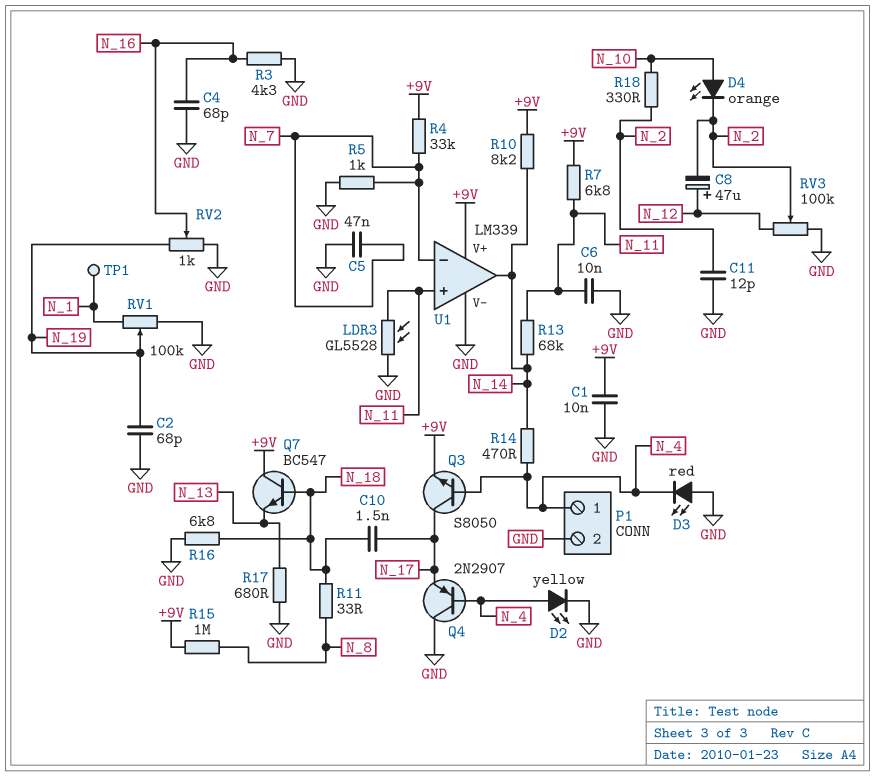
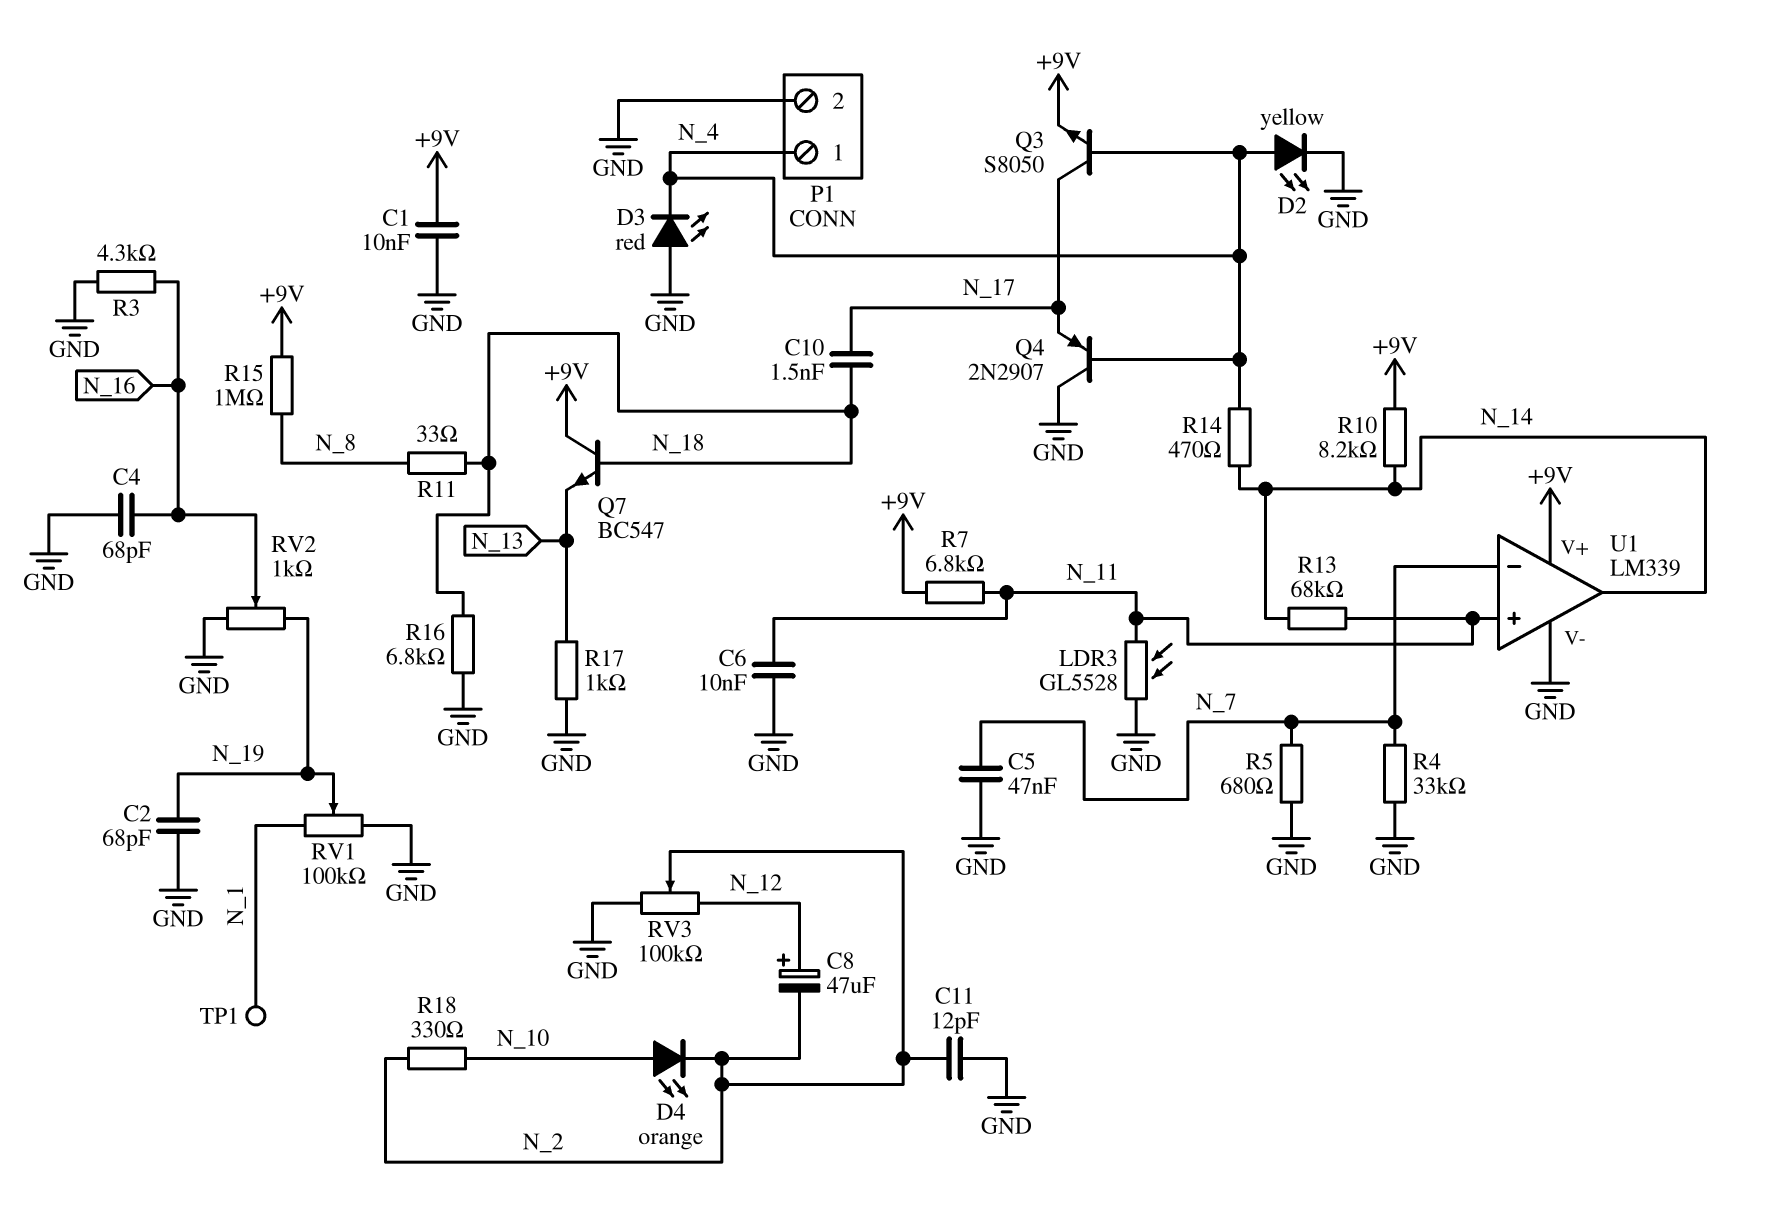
R4: 33k (+9V, N_7) -> 33k (GND, N_7)
R5: 1k (GND, N_7) -> 680 (GND, N_7)
R17: 680 (GND, N_13) -> 1k (GND, N_13)

